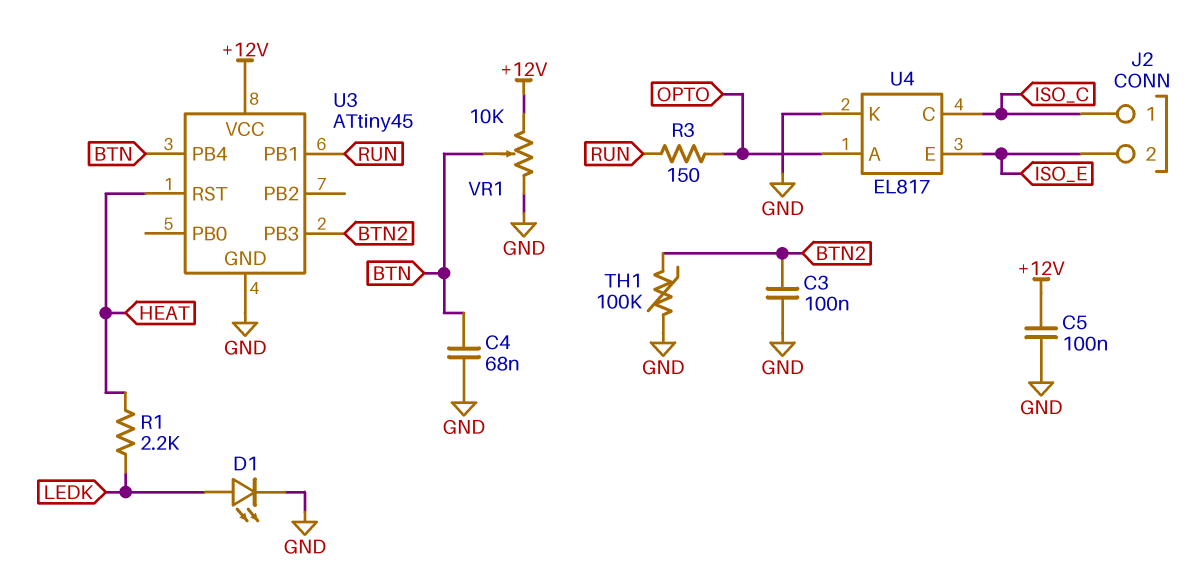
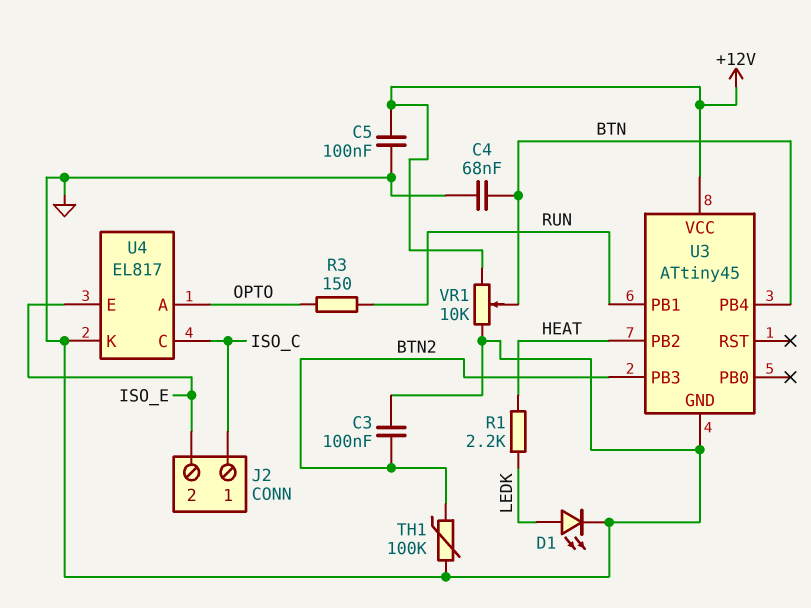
U3 pin PB2: none -> HEAT
U3 pin RST: HEAT -> none

